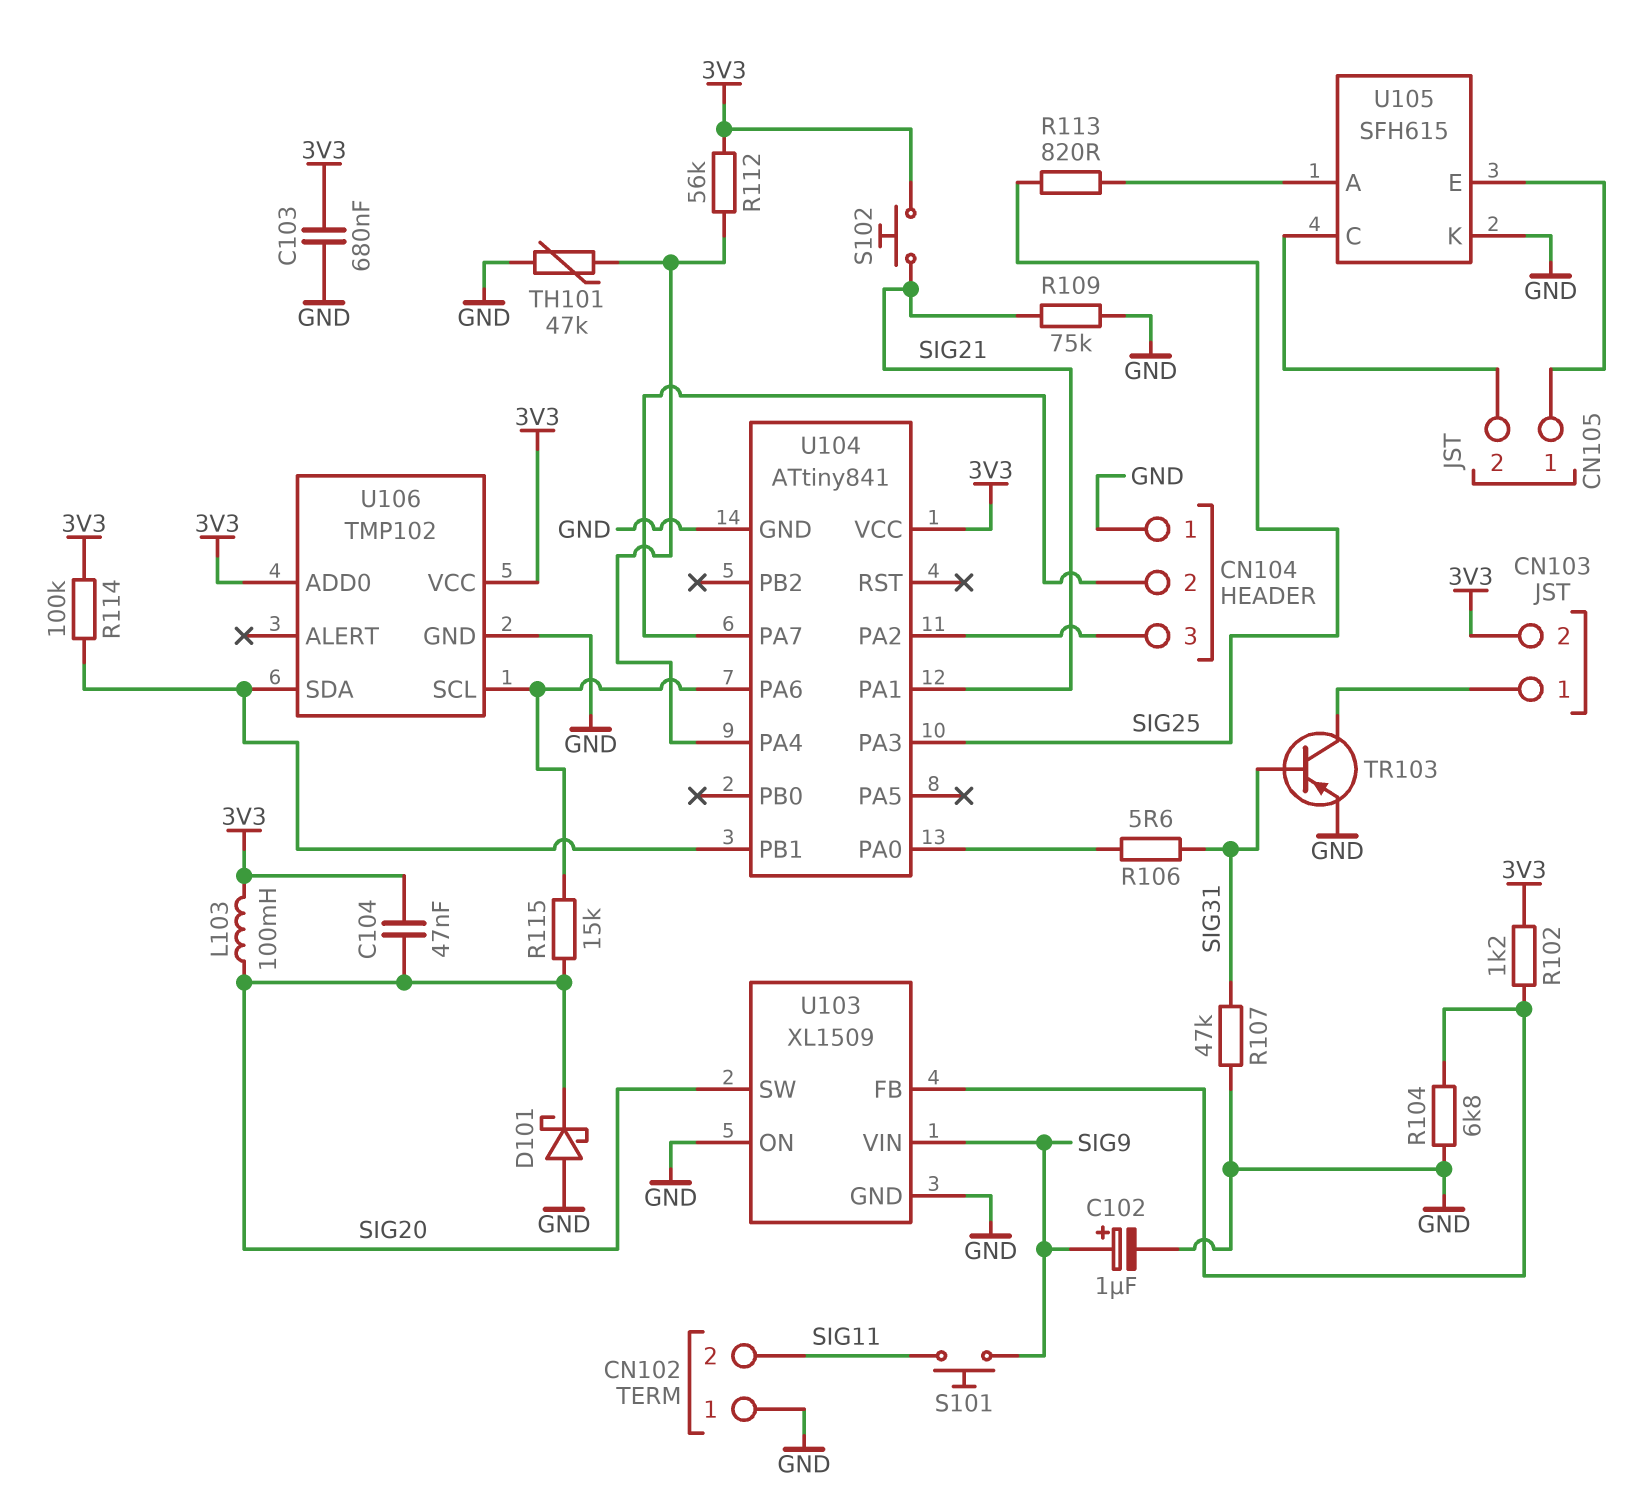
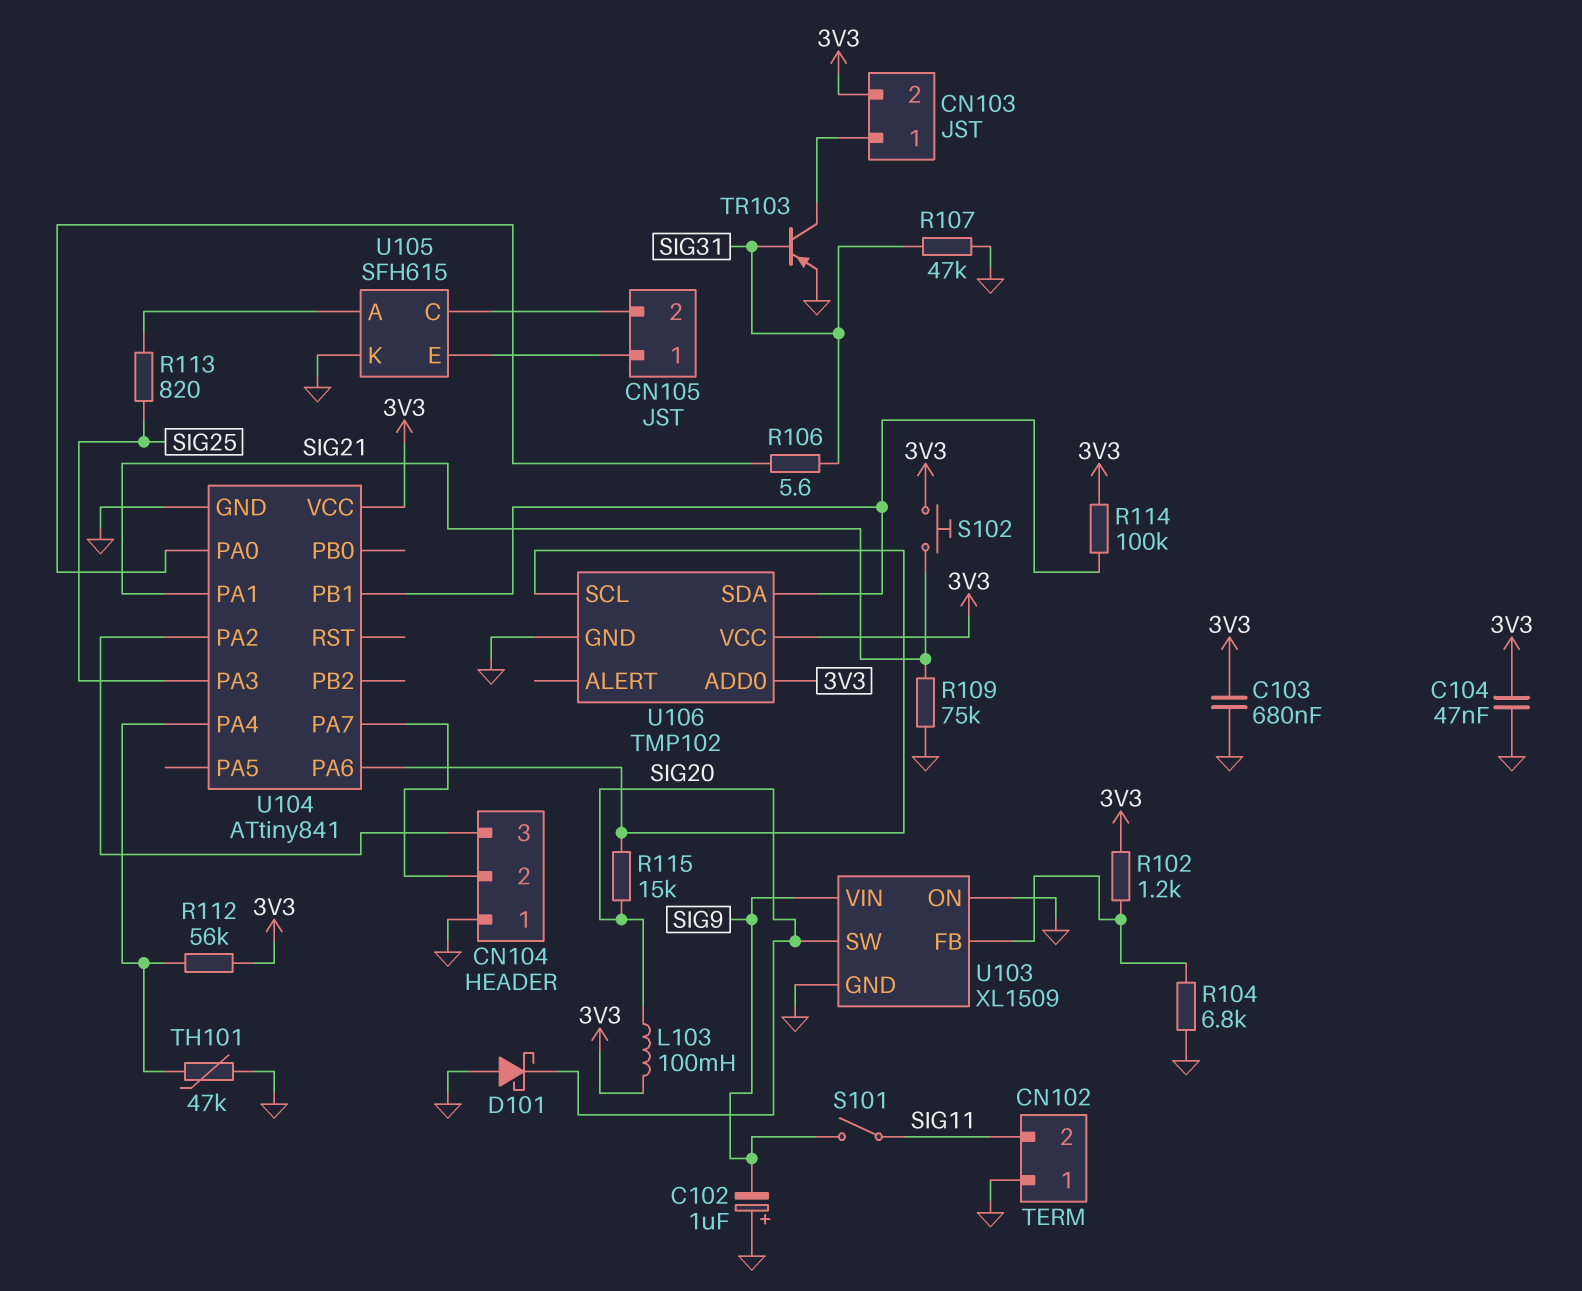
C102: 1uF (plus SIG9, minus GND) -> 1uF (plus GND, minus SIG9)
C104: 47nF (3V3, SIG20) -> 47nF (3V3, GND)
S101: button (SIG9, SIG11) -> switch (SIG9, SIG11)

